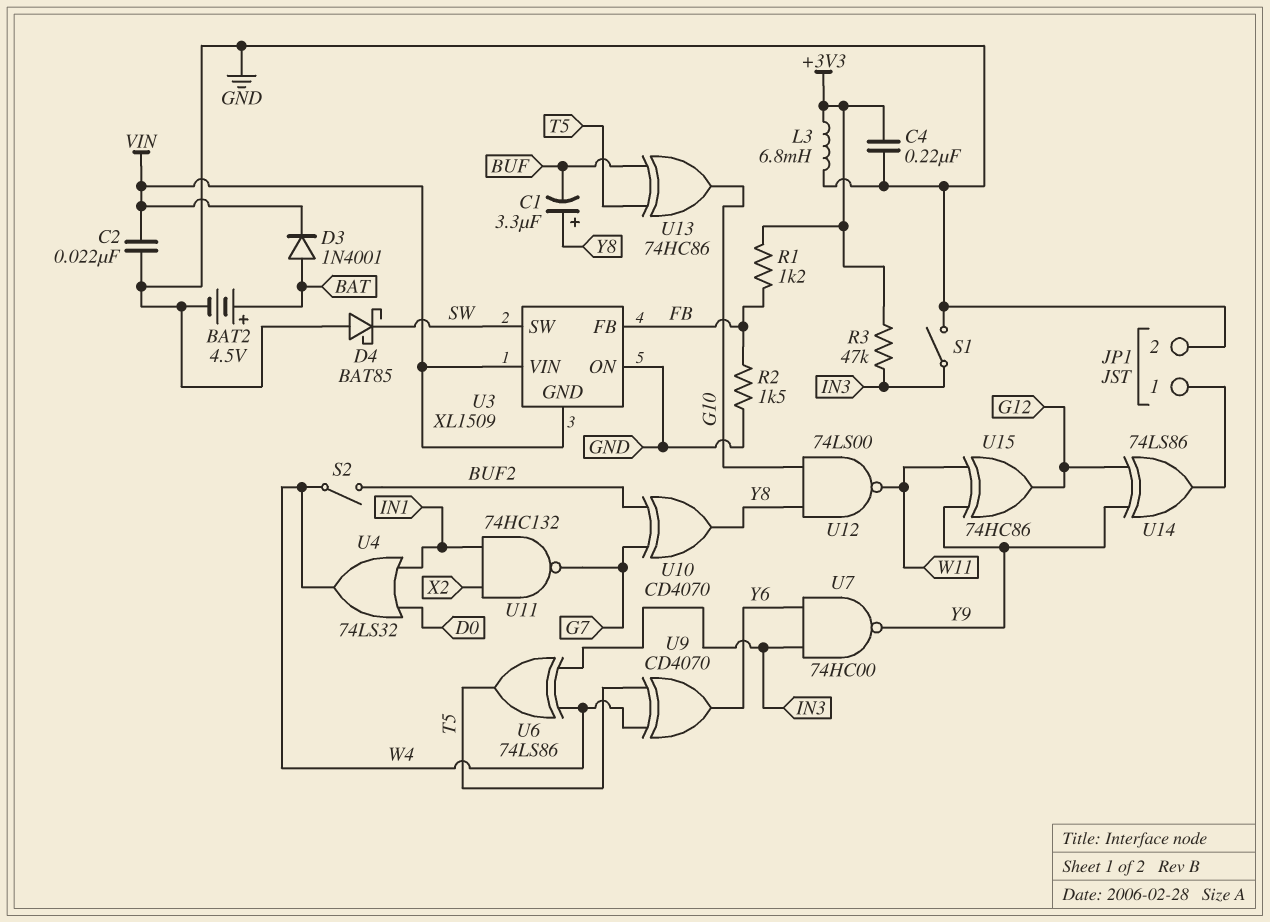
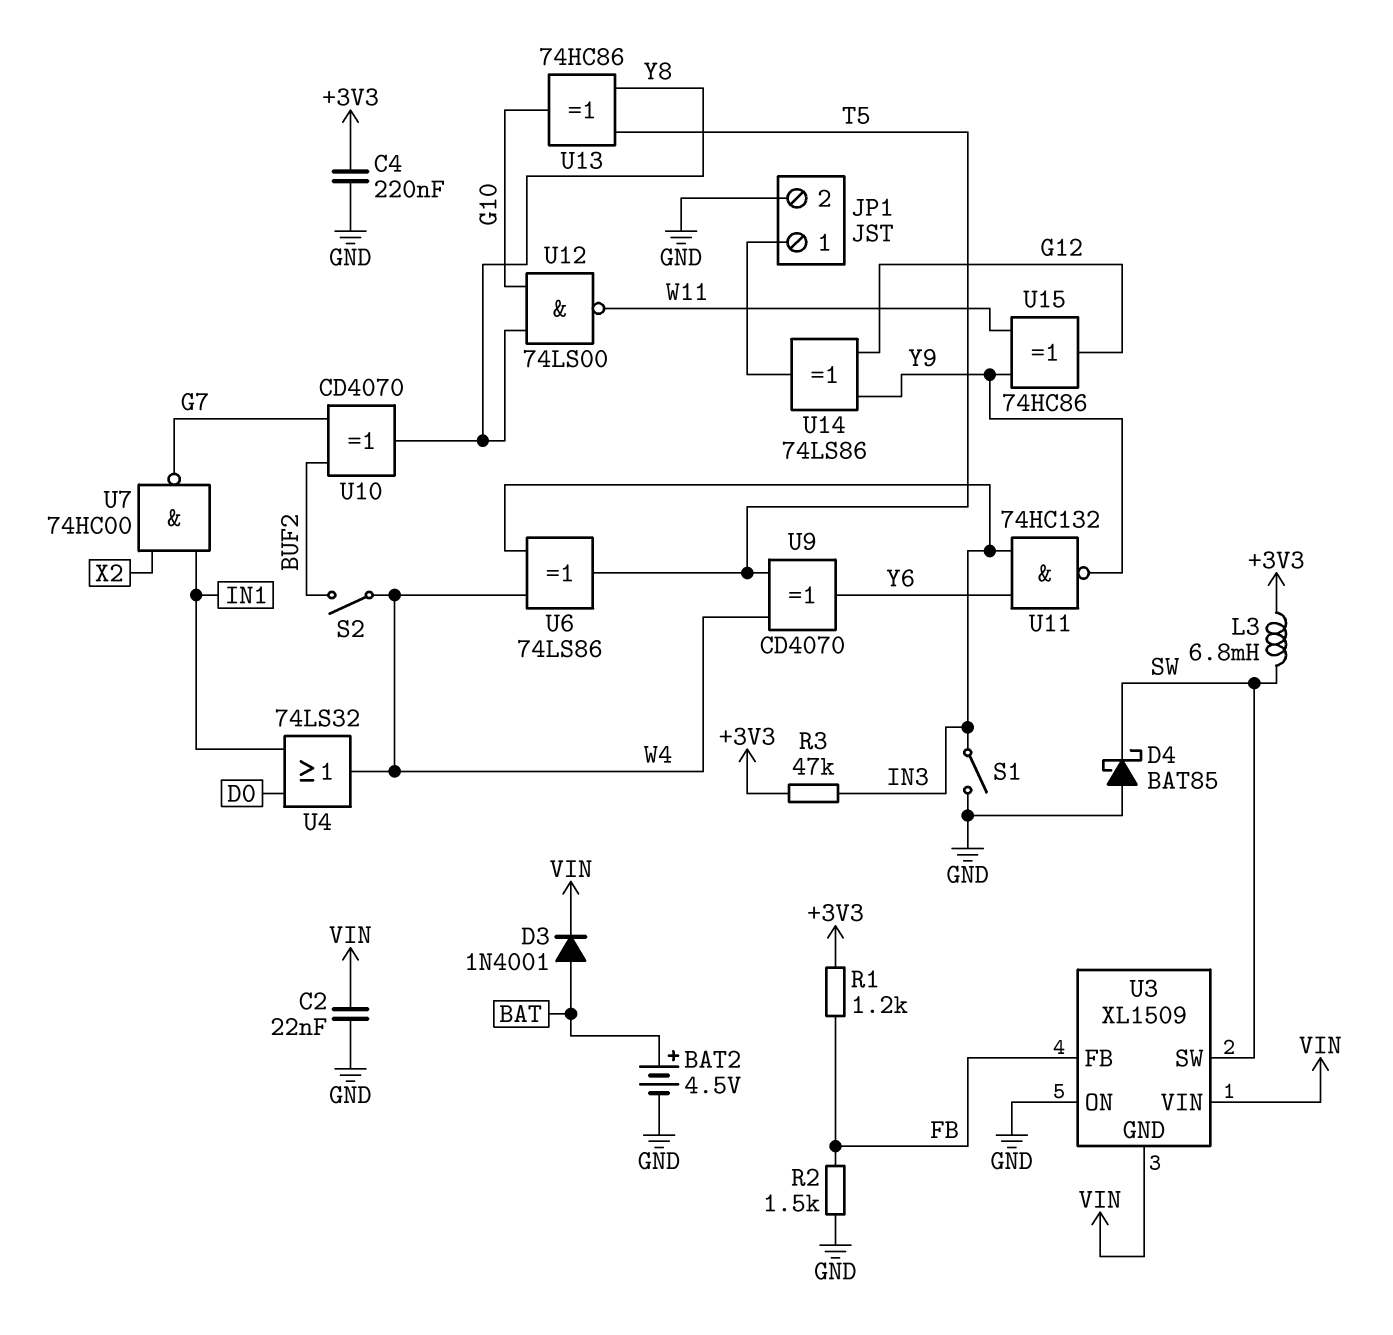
C1: 3.3uF (plus Y8, minus BUF) -> none
L3: 6.8mH (+3V3, GND) -> 6.8mH (+3V3, SW)
U7: NAND 74HC00 (in IN3, in Y6, out Y9) -> NAND 74HC00 (in IN1, in X2, out G7)
U11: NAND 74HC132 (in IN1, in X2, out G7) -> NAND 74HC132 (in IN3, in Y6, out Y9)
U13: XOR 74HC86 (in BUF, in T5, out G10) -> XOR 74HC86 (in T5, in Y8, out G10)

